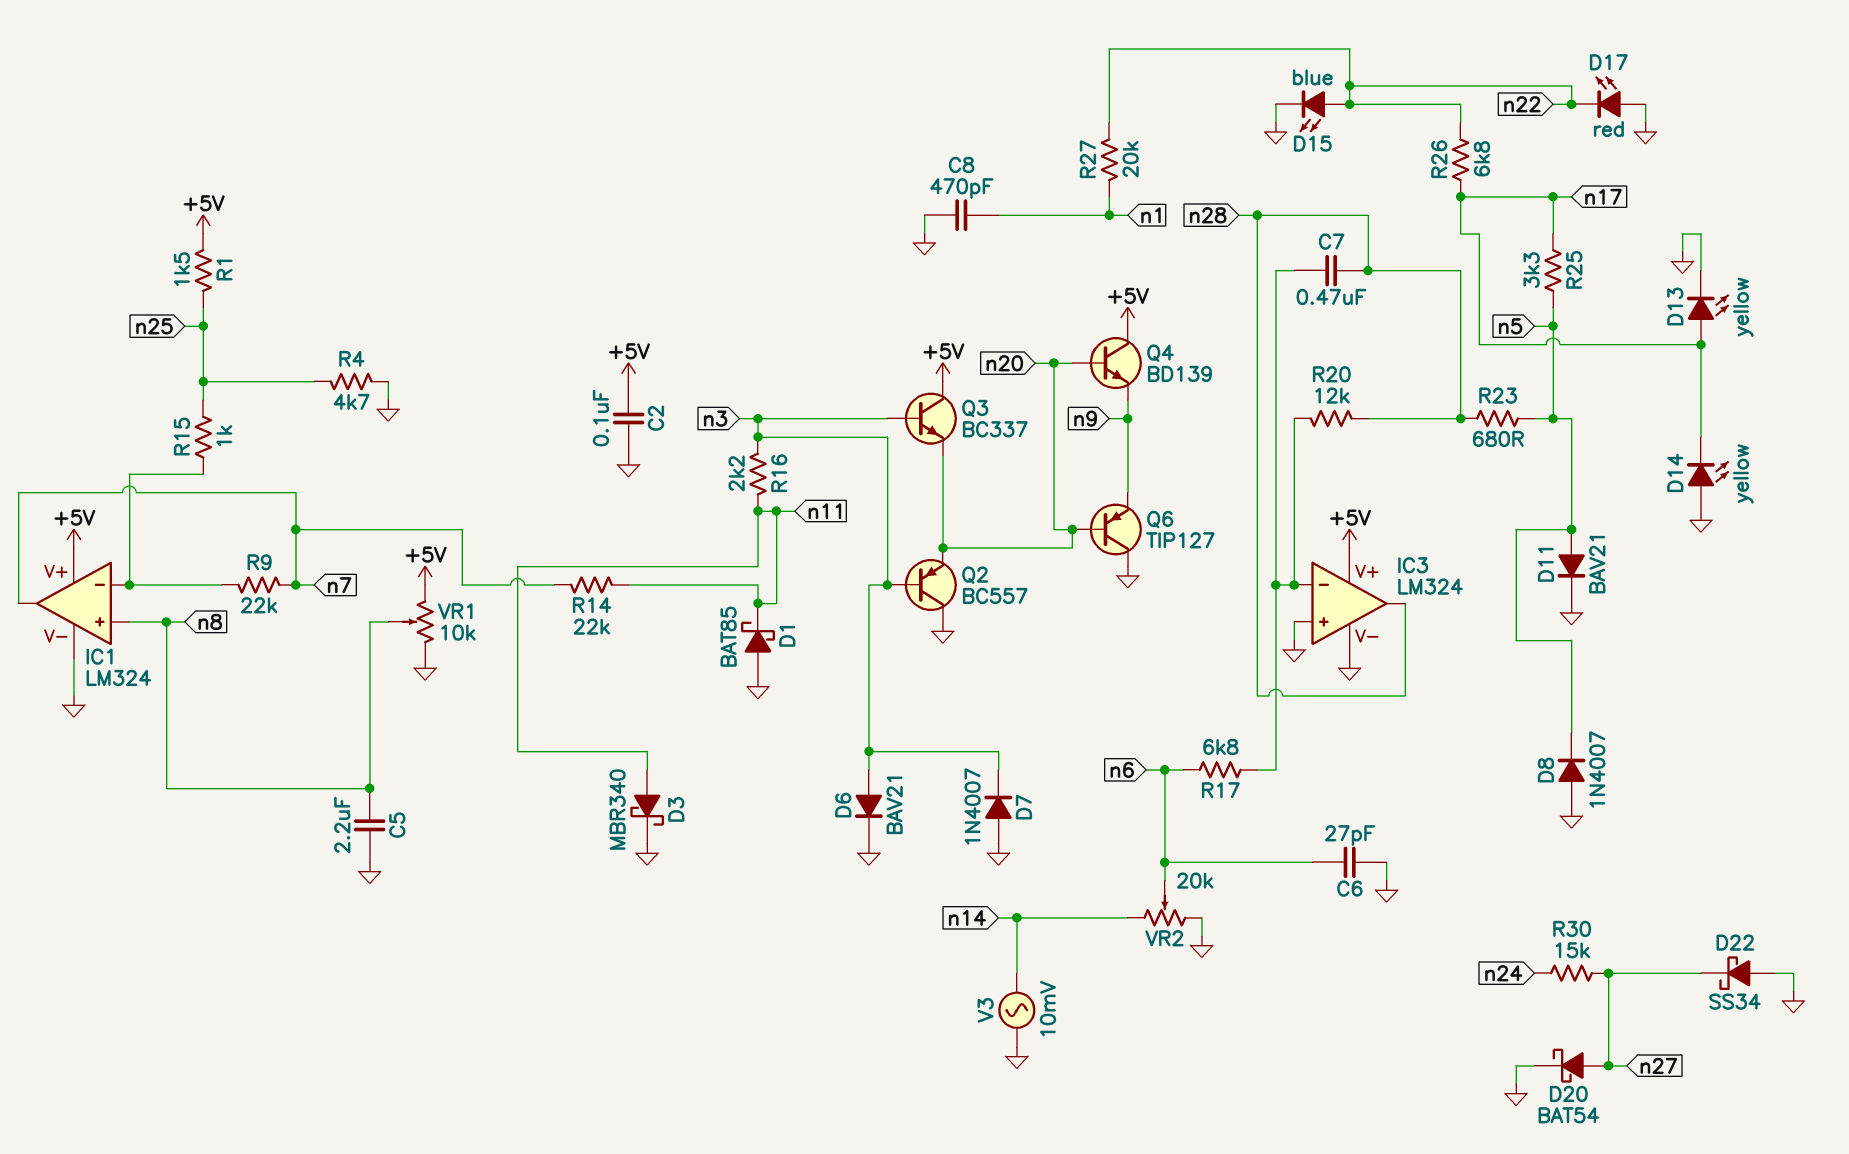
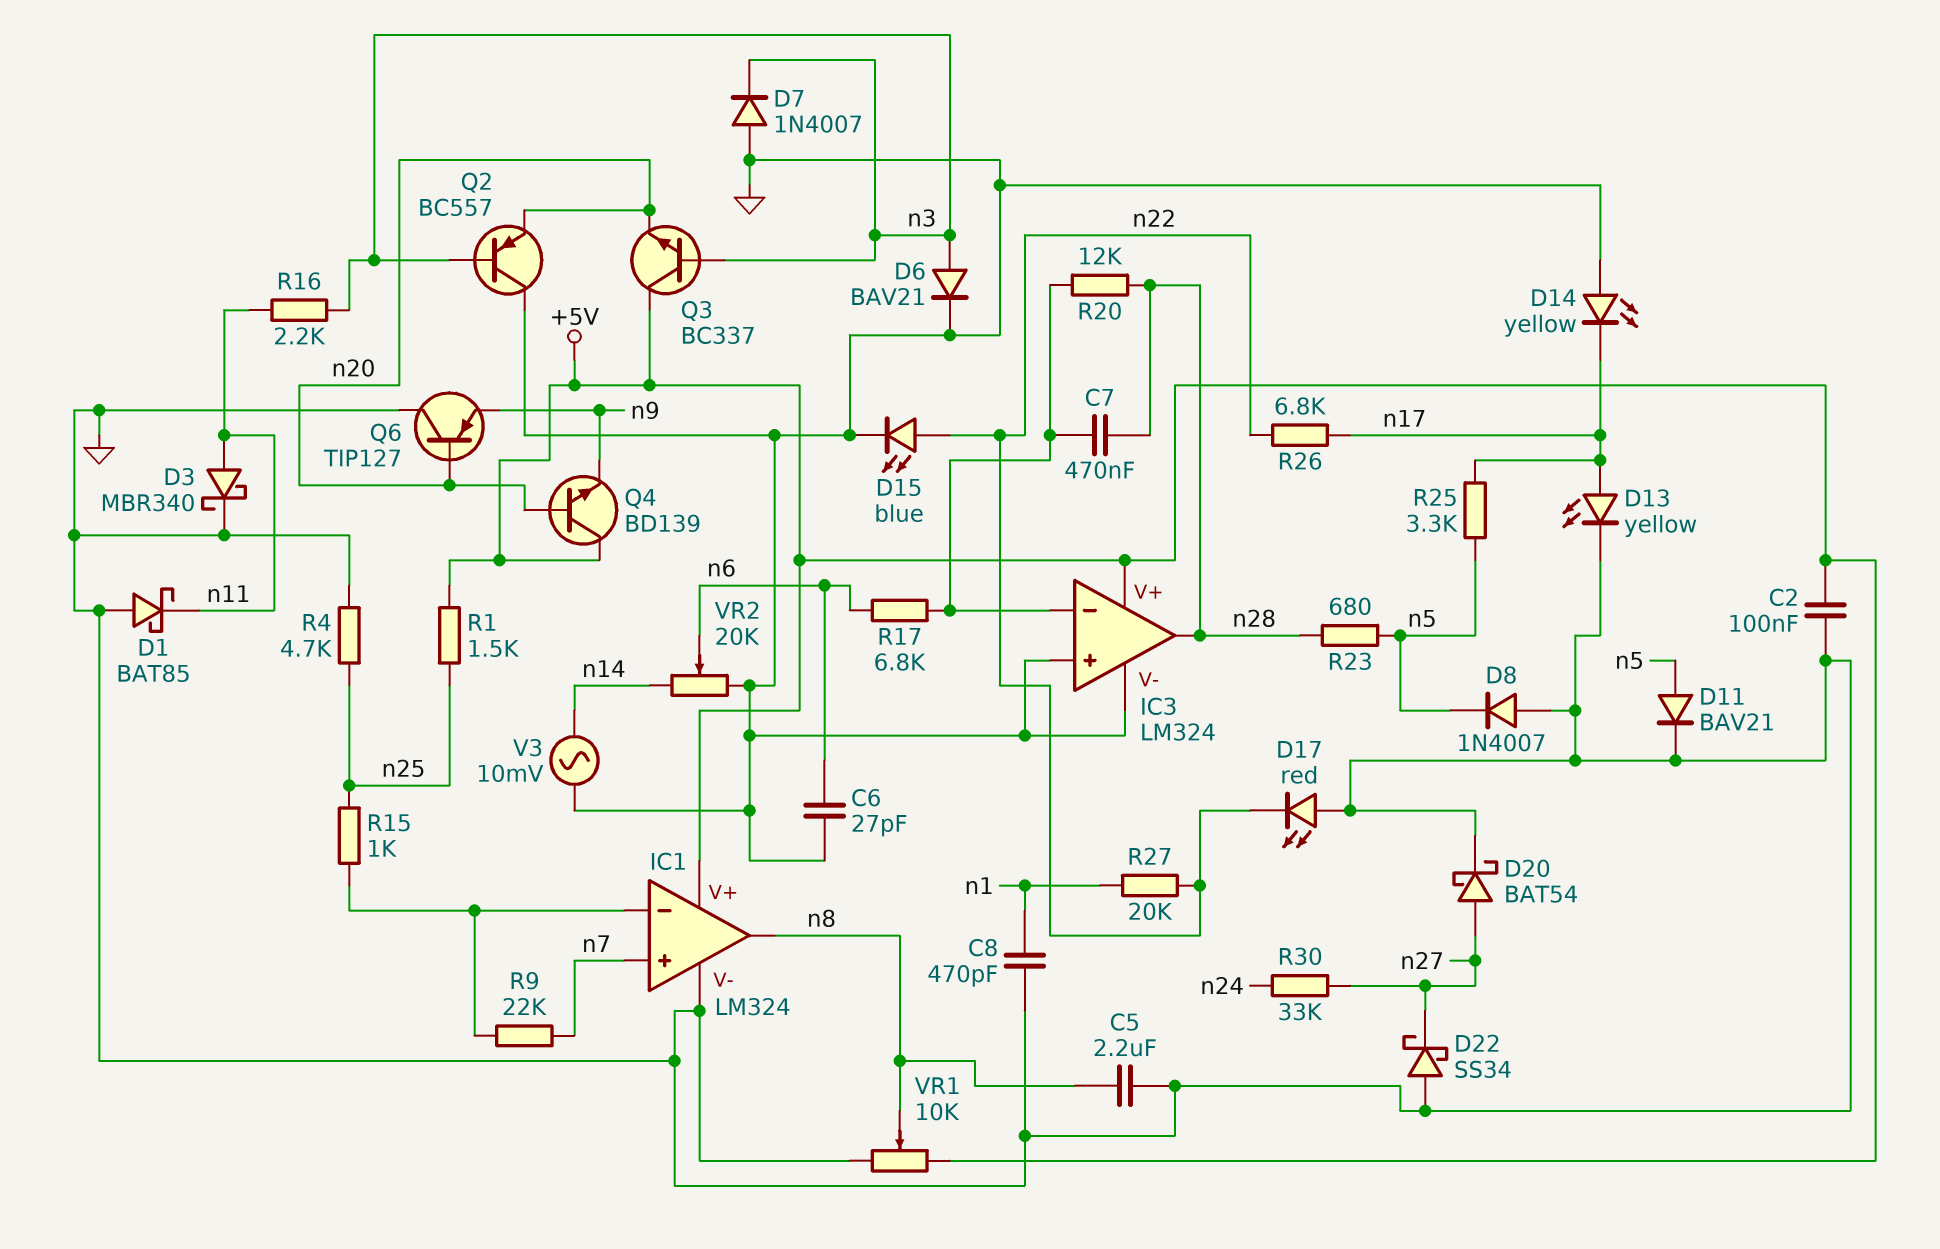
IC1 pin in+: n8 -> n7
IC1 pin out: n7 -> n8
R14: 22k (n7, n11) -> none
R30: 15k (n24, n27) -> 33k (n24, n27)

